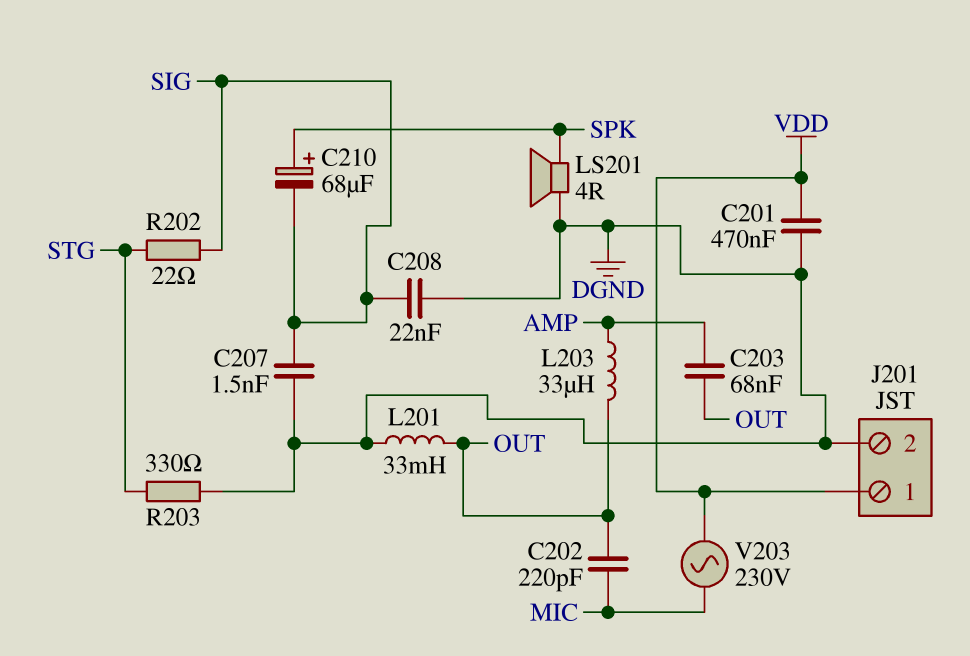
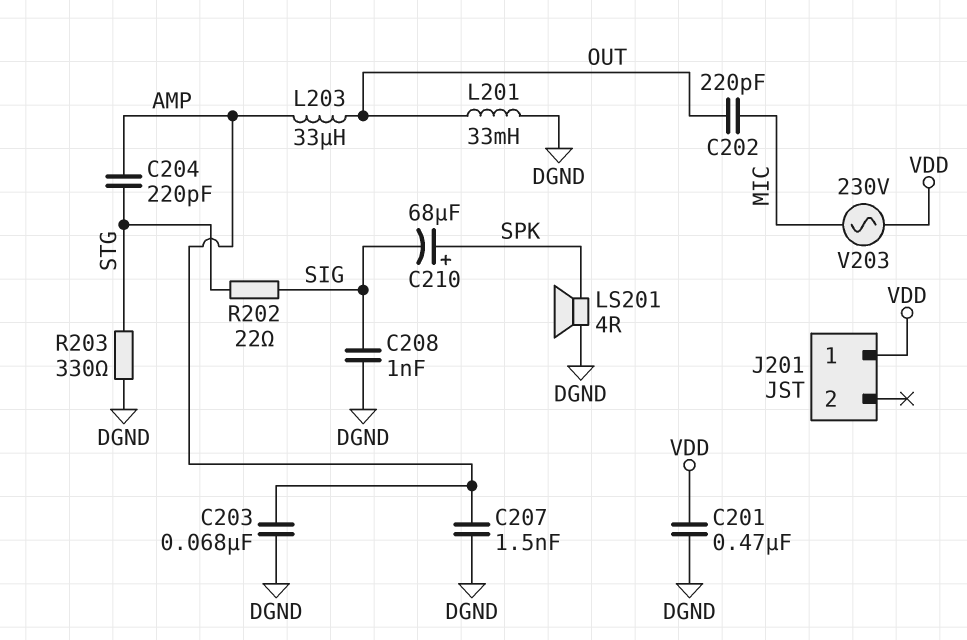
C203: 68nF (AMP, OUT) -> 68nF (AMP, DGND)
C204: none -> 220pF (AMP, STG)
C207: 1.5nF (DGND, SIG) -> 1.5nF (AMP, DGND)
C208: 22nF (DGND, SIG) -> 1nF (DGND, SIG)
J201 pin 2: DGND -> none

